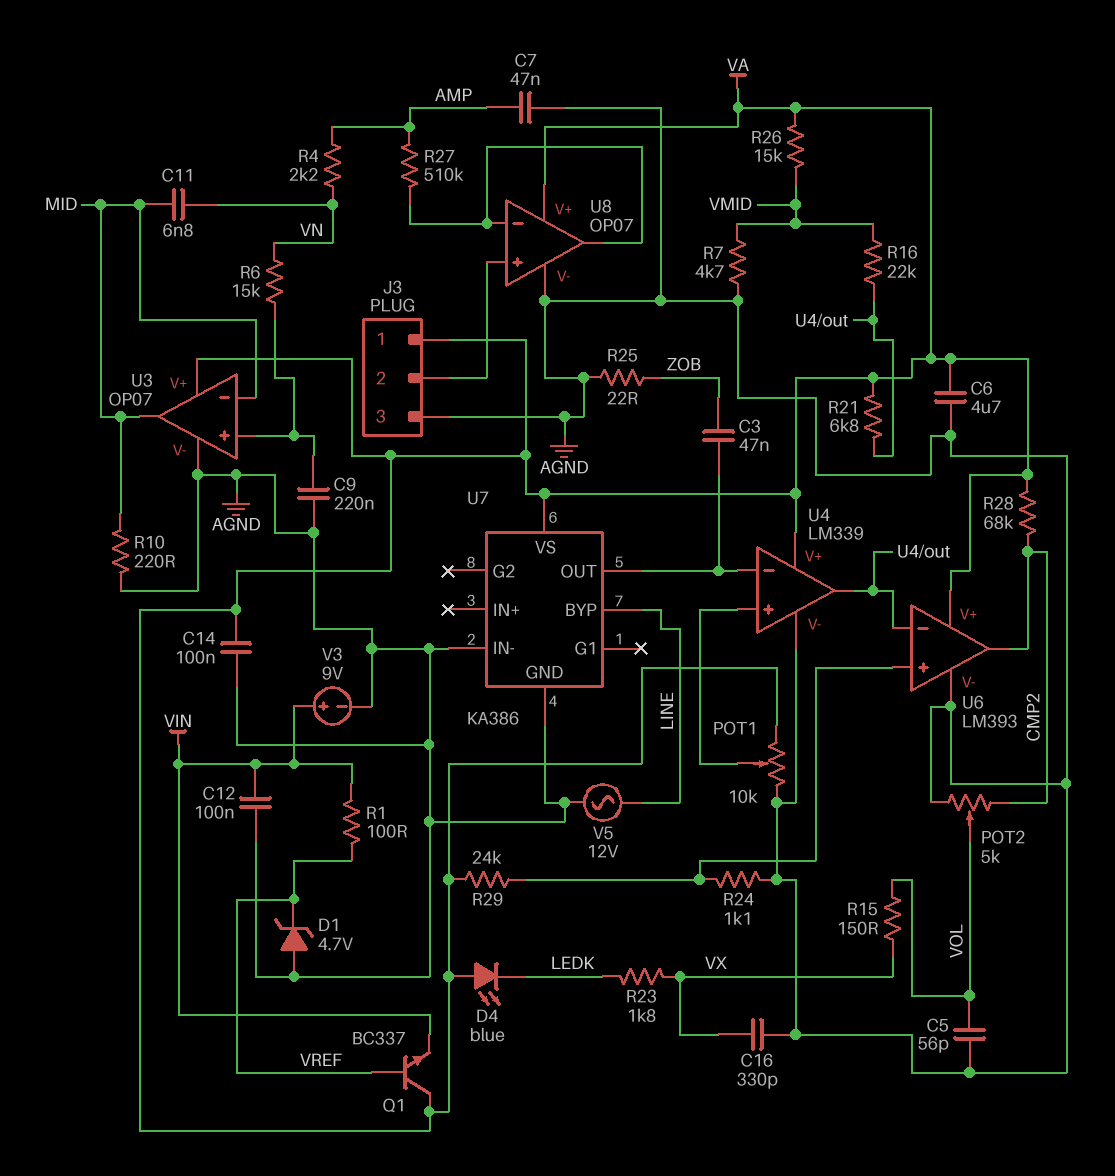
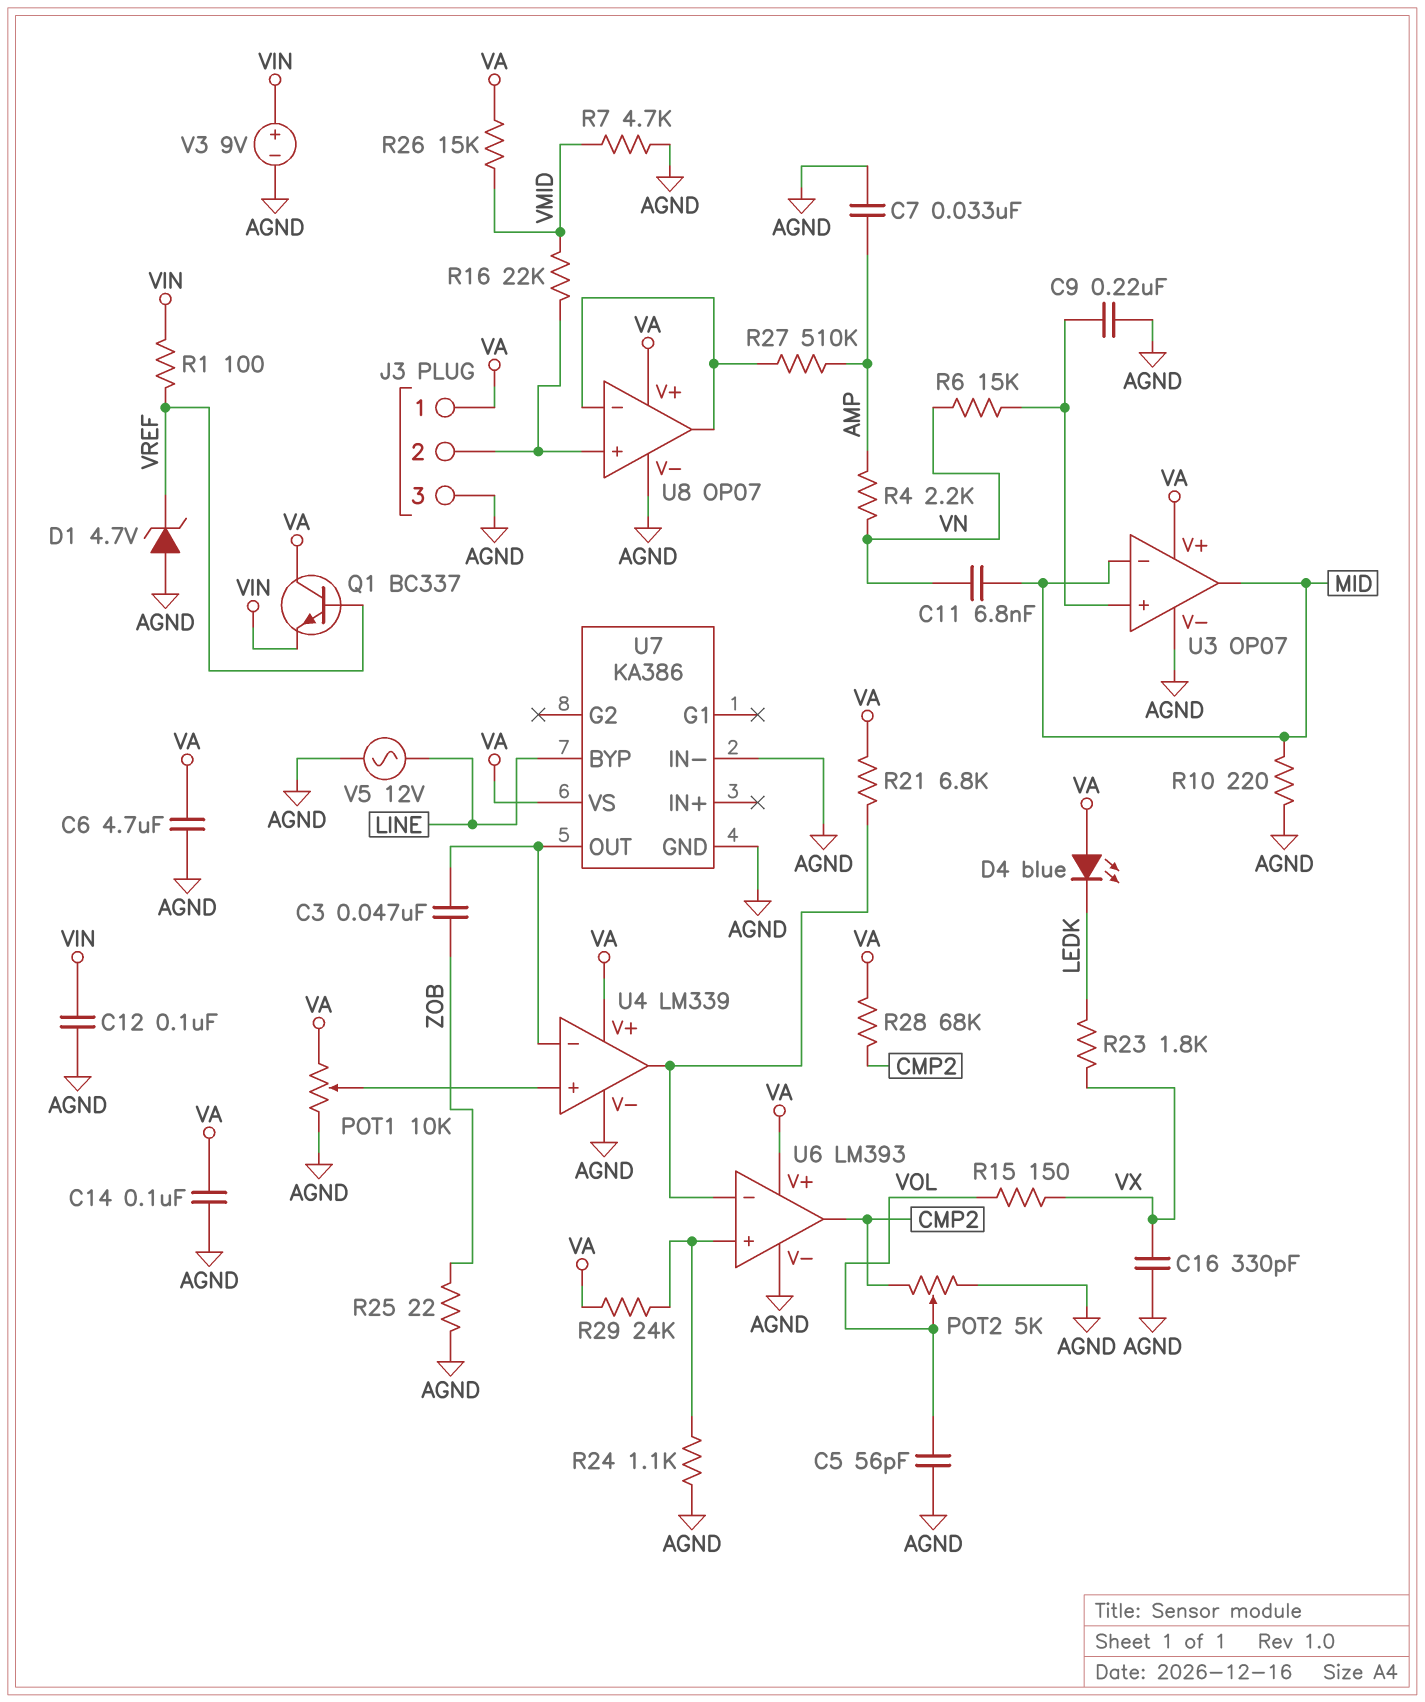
C7: 47nF (AGND, AMP) -> 33nF (AGND, AMP)
R16: 22k (U4/out, VMID) -> 22k (J3/2, VMID)

